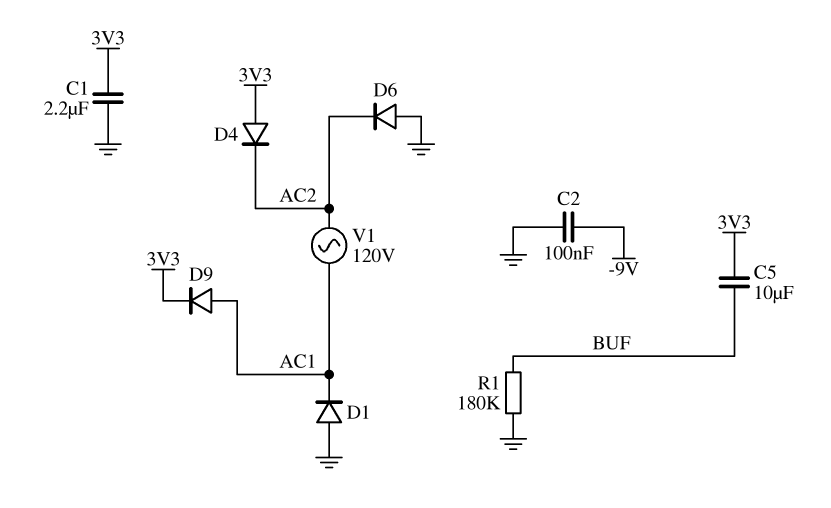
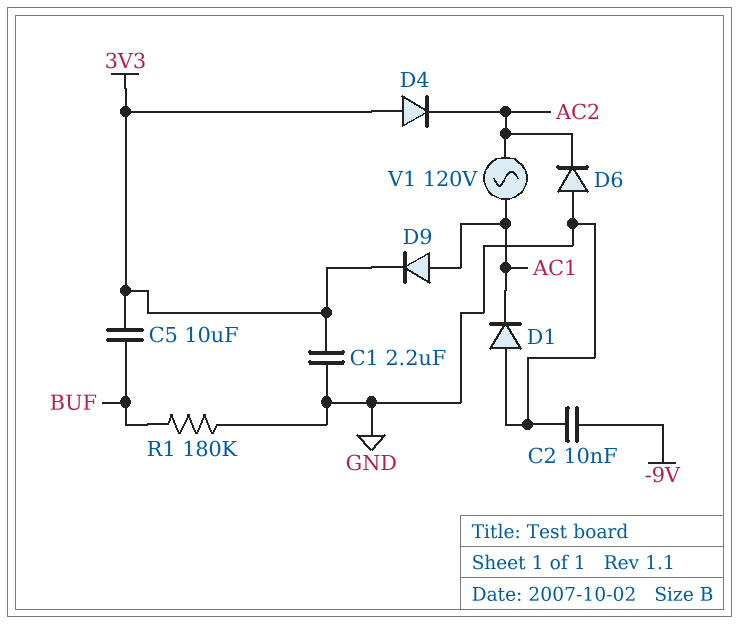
C2: 100nF (-9V, GND) -> 10nF (-9V, GND)

